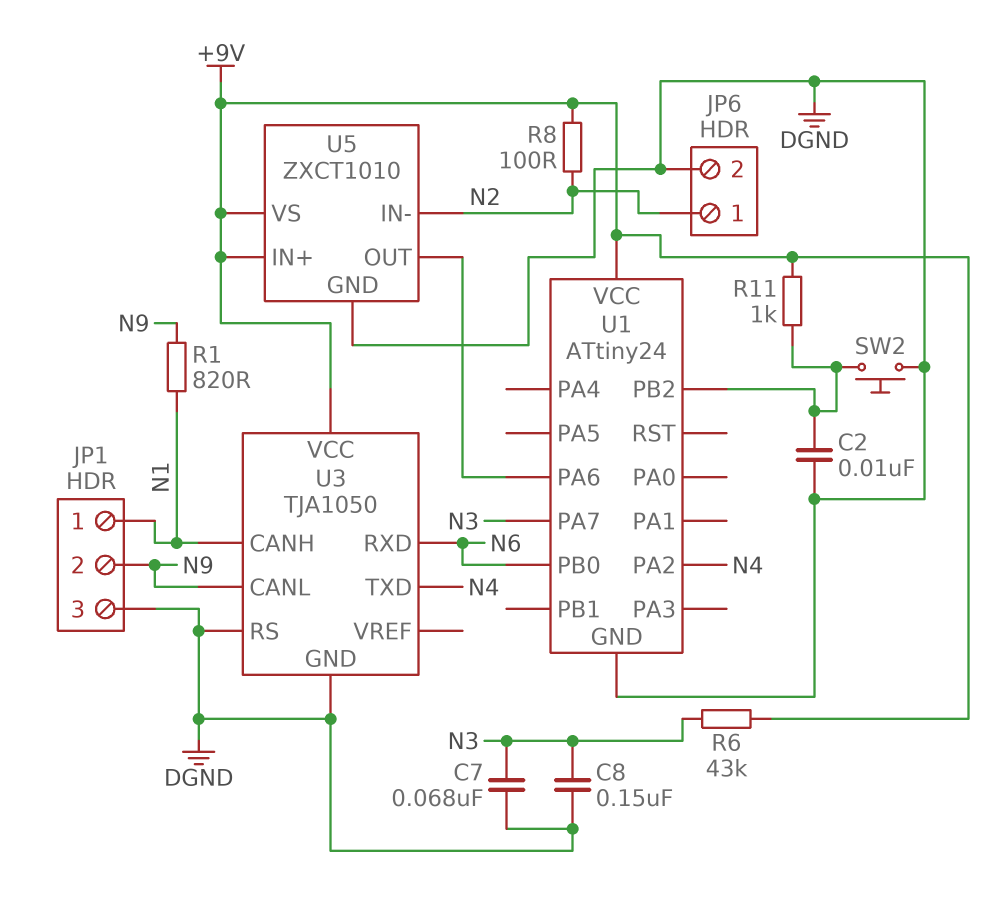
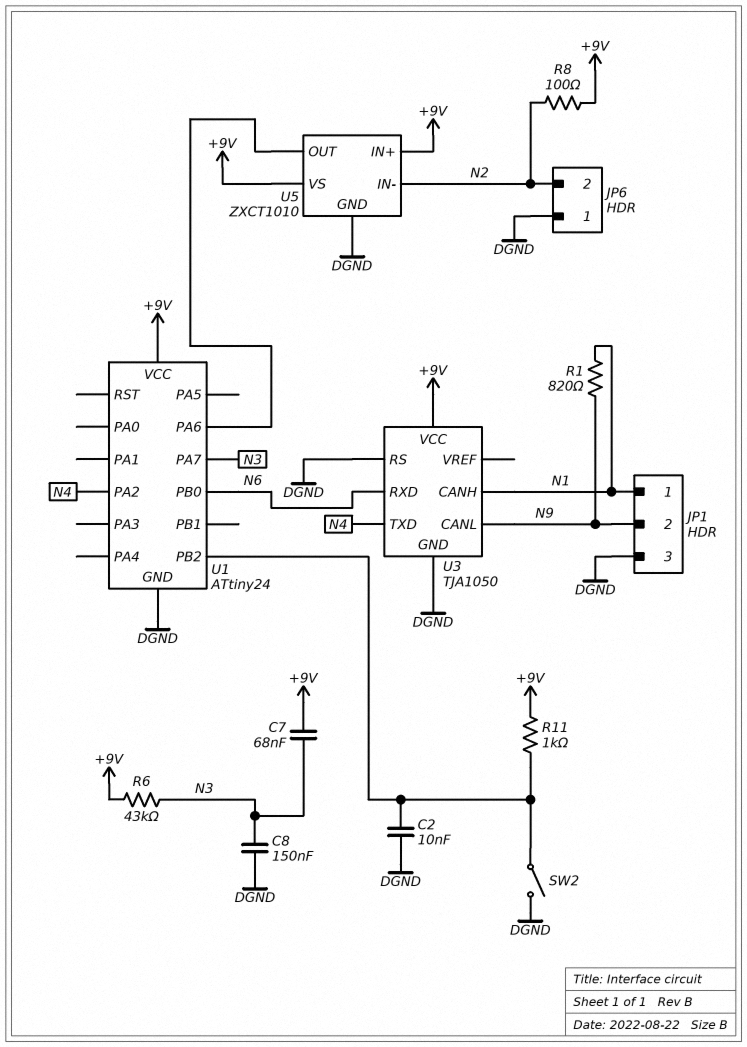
C7: 68nF (DGND, N3) -> 68nF (+9V, N3)
JP6 pin 1: N2 -> DGND
JP6 pin 2: DGND -> N2
SW2: button (DGND, U1/PB2) -> switch (DGND, U1/PB2)

